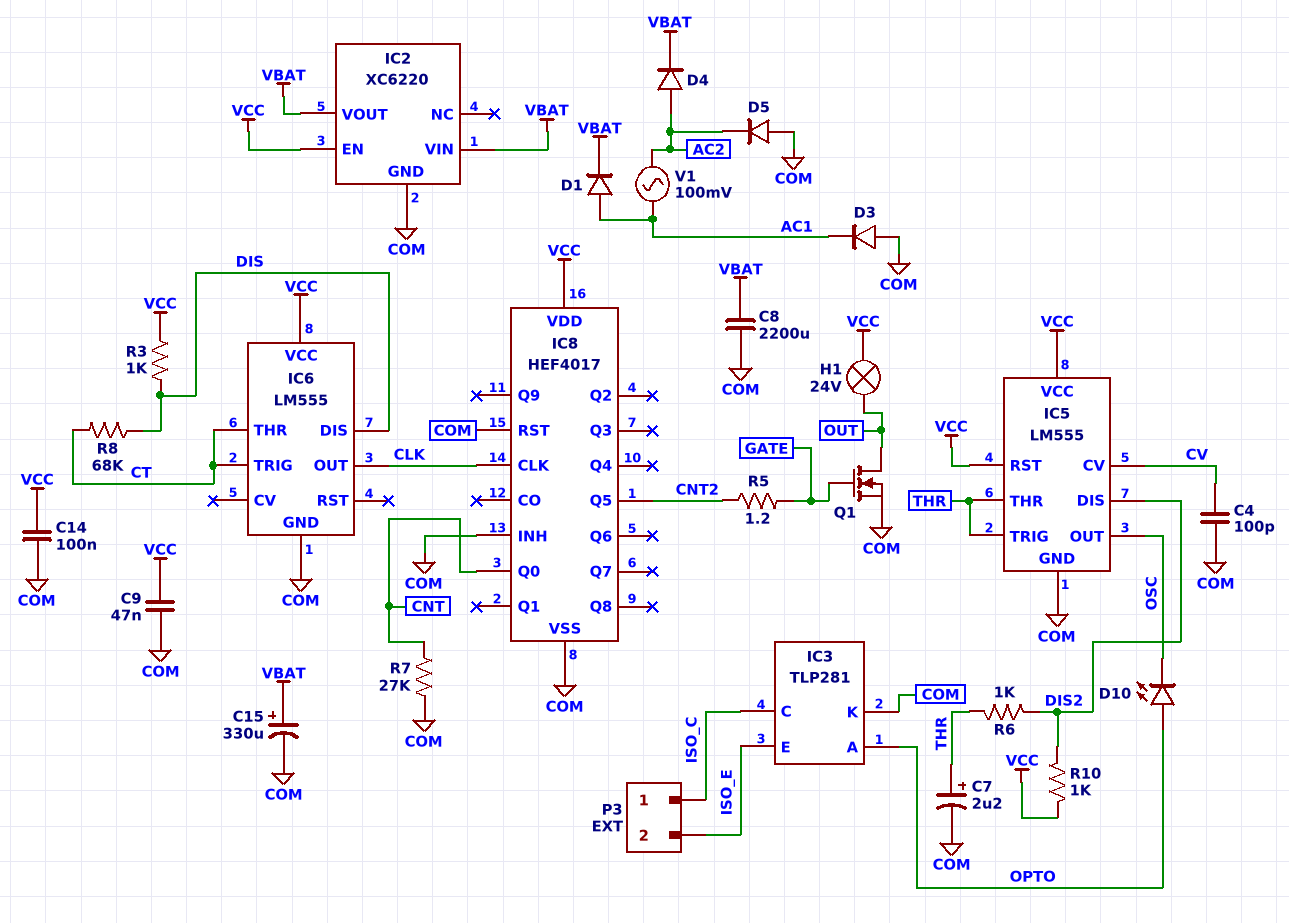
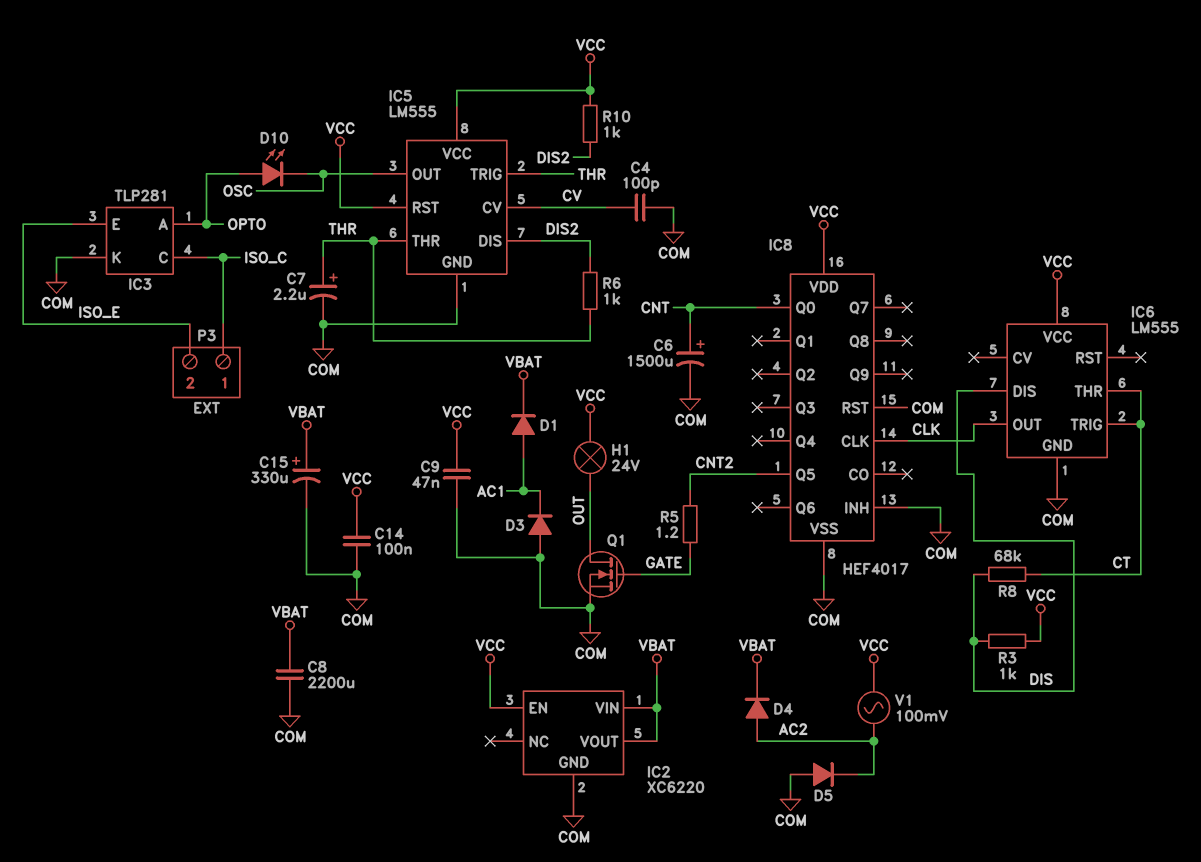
C6: none -> 1500uF (plus CNT, minus COM)
R7: 27k (CNT, COM) -> none
V1: AC 100mV (AC1, AC2) -> AC 100mV (AC2, VCC)

